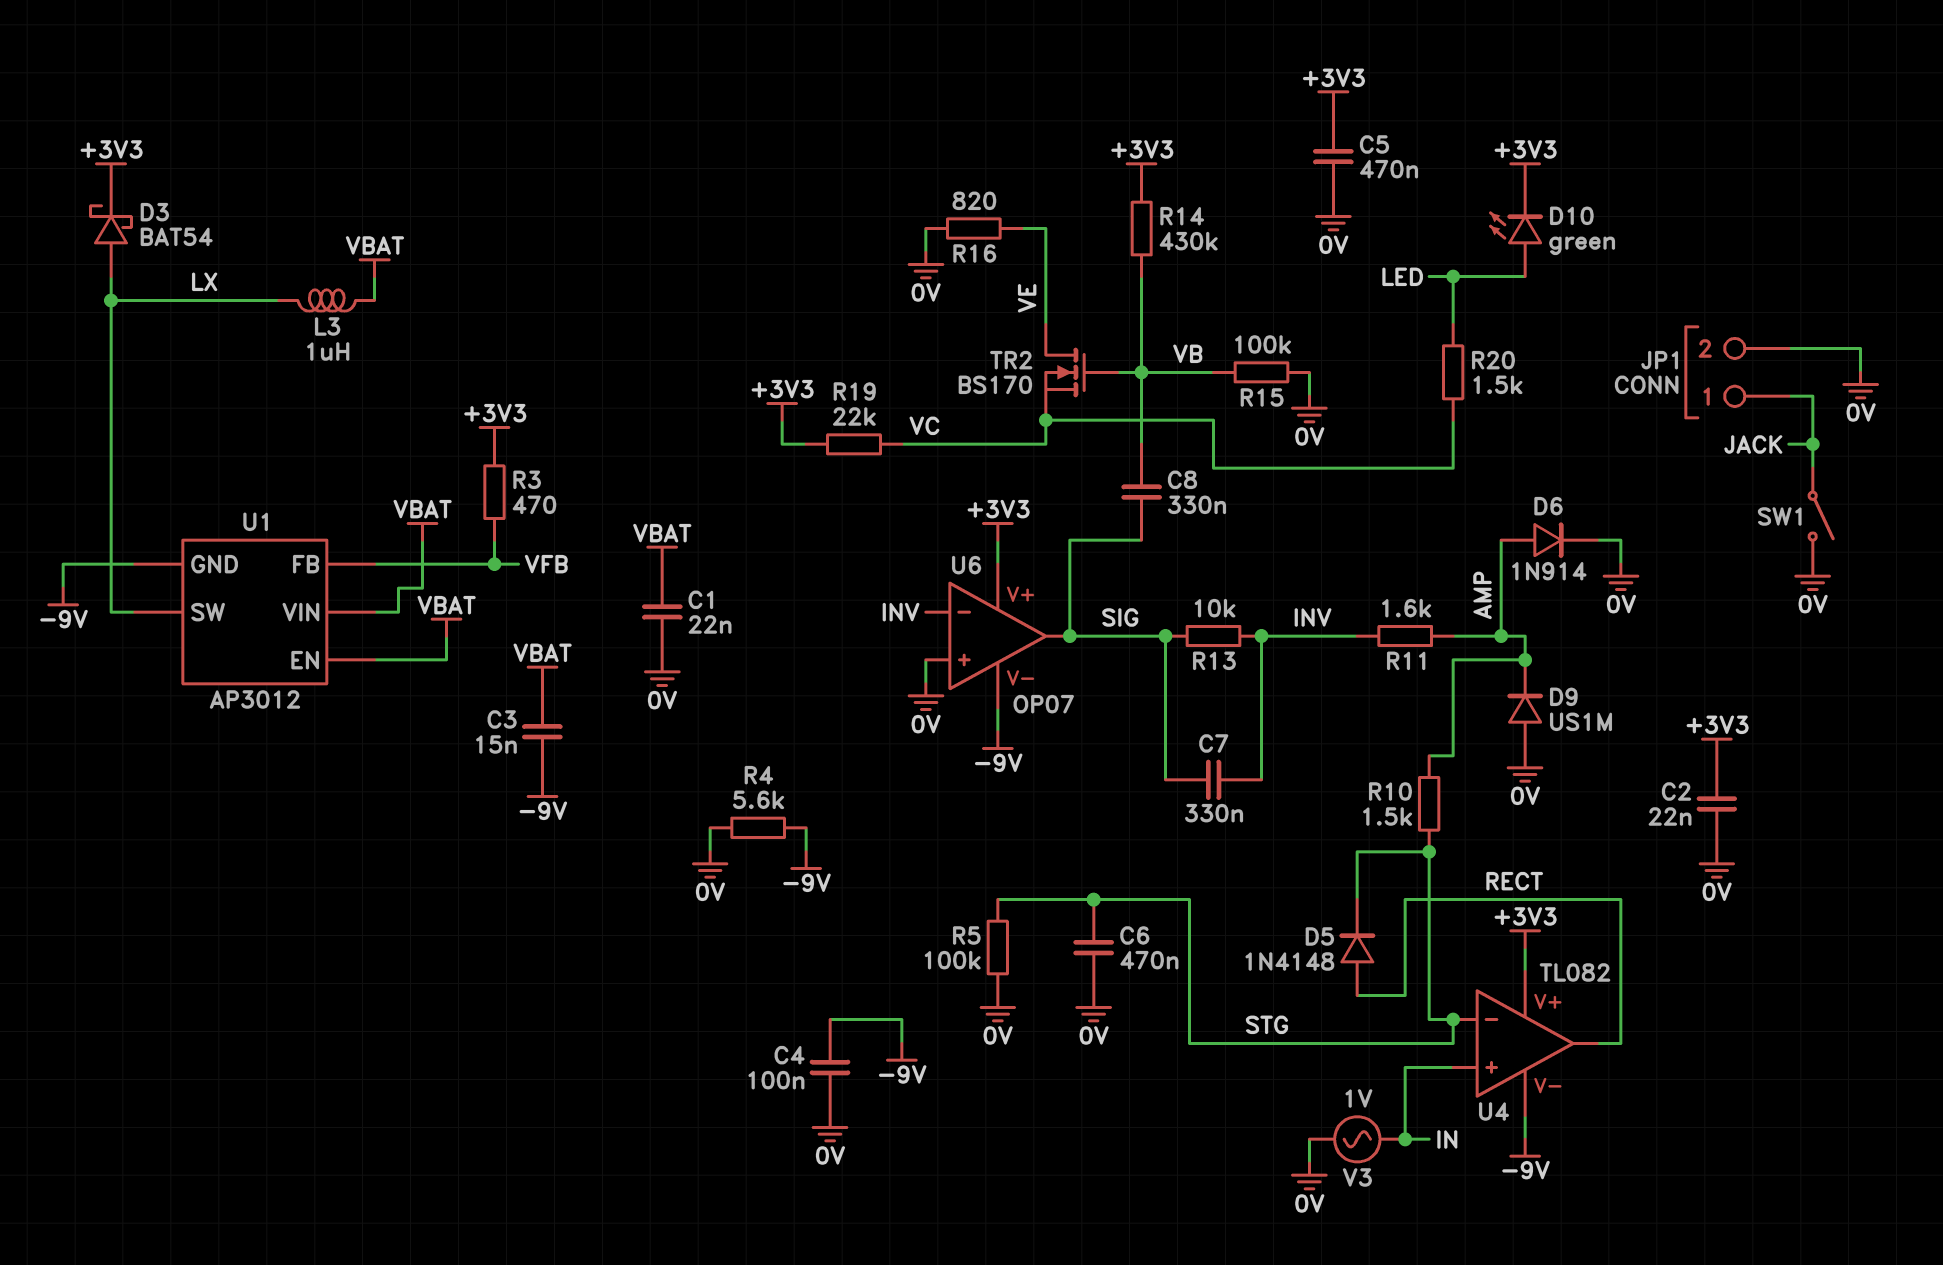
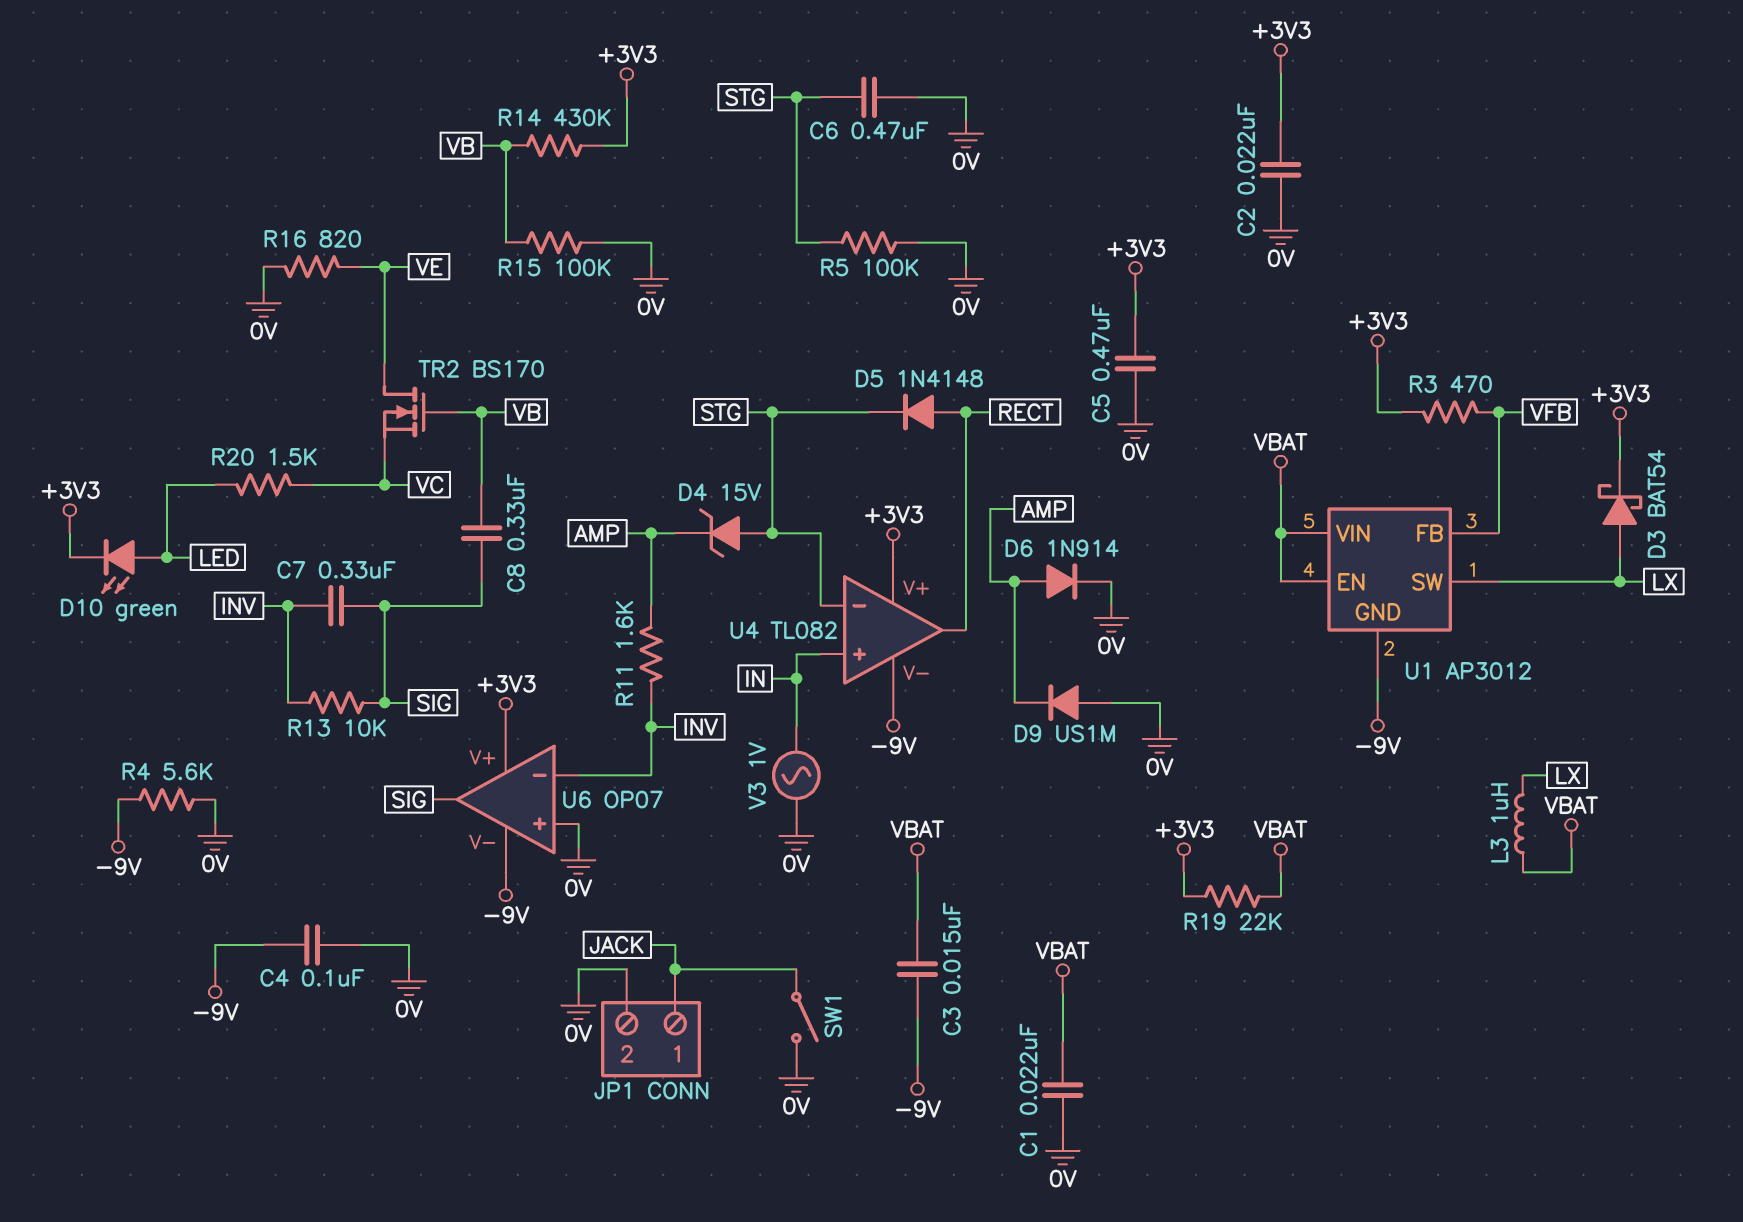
D4: none -> zener 15V (A STG, K AMP)
R10: 1.5k (AMP, STG) -> none
R19: 22k (+3V3, VC) -> 22k (+3V3, VBAT)

